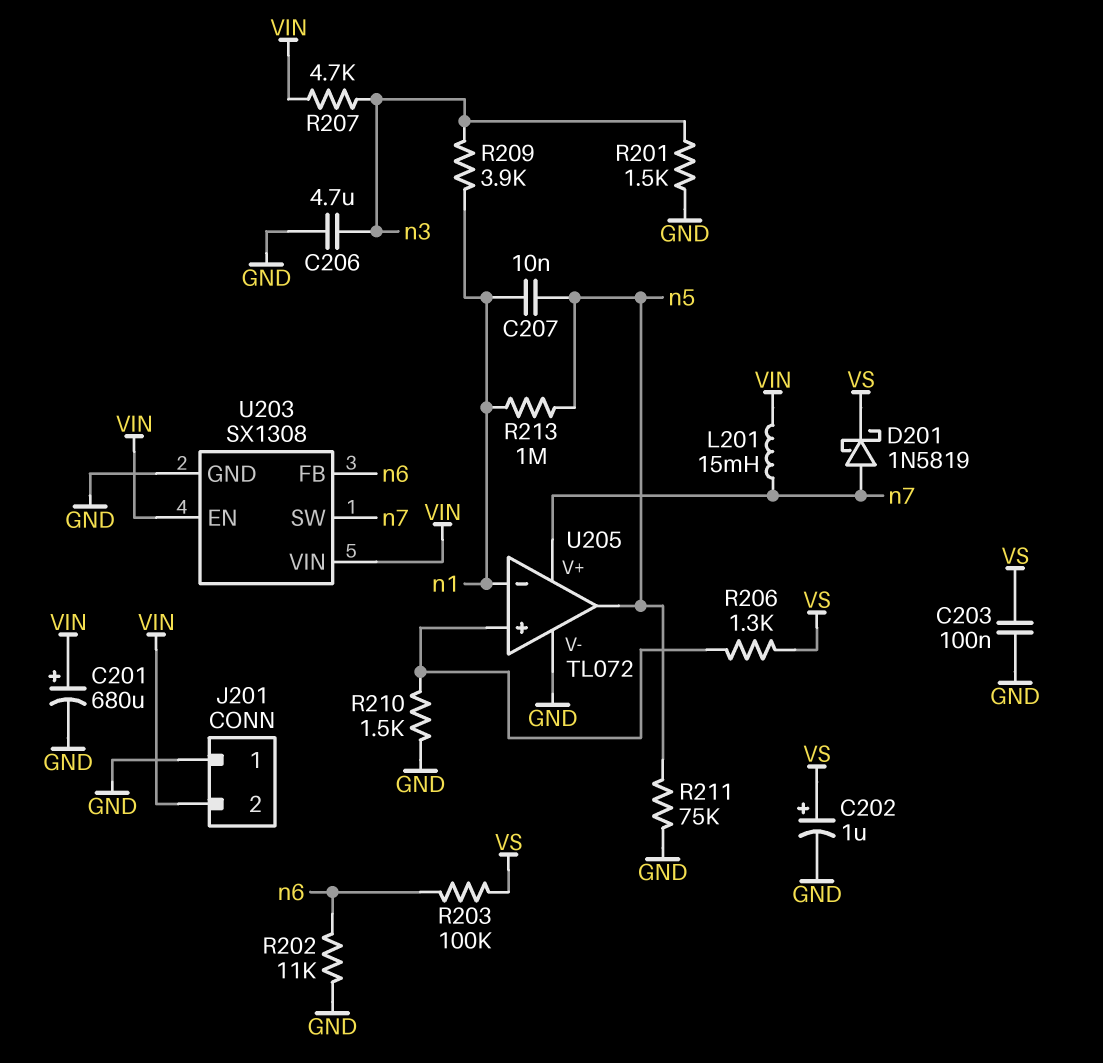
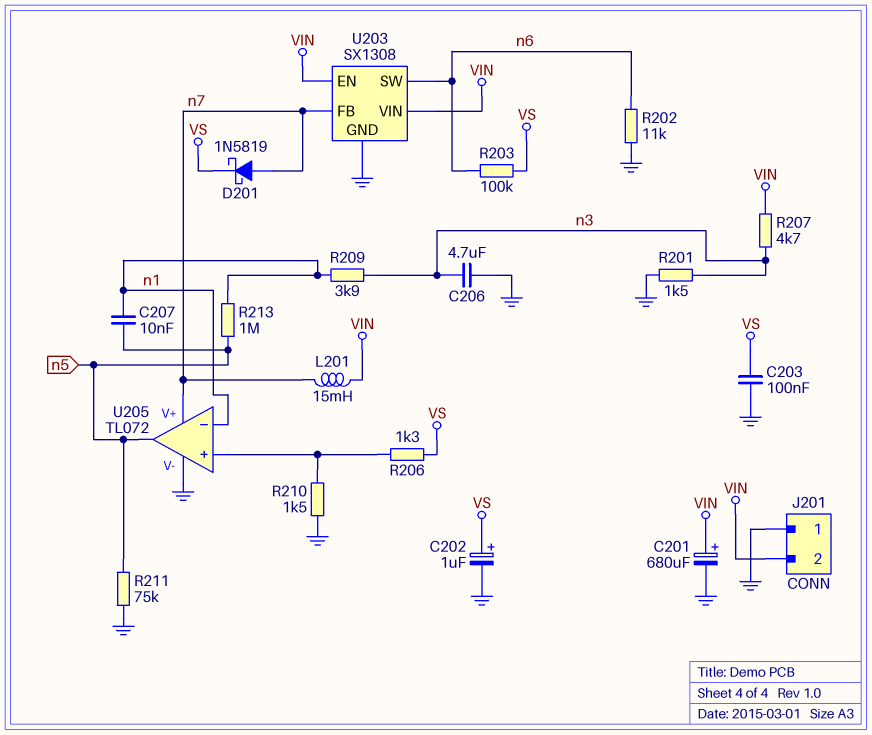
U203 pin FB: n6 -> n7
U203 pin SW: n7 -> n6

